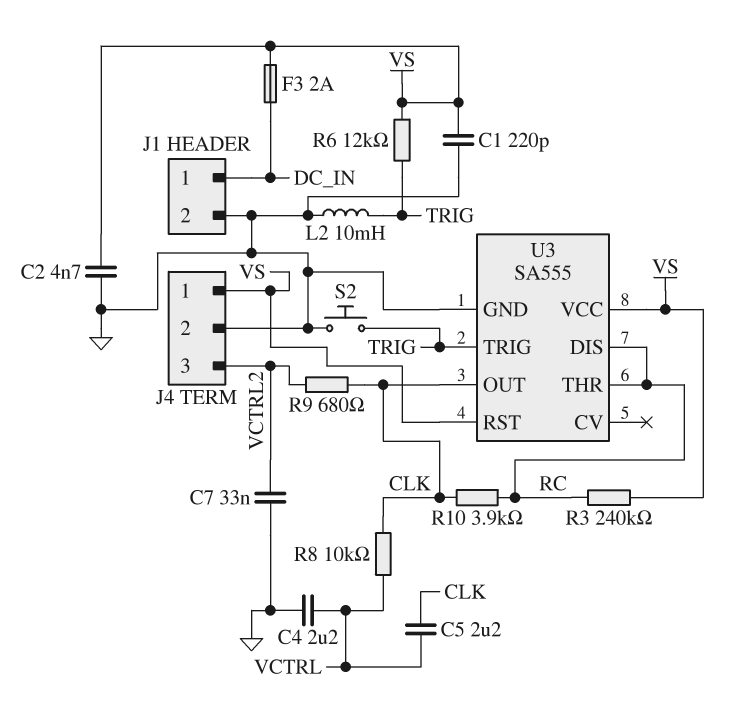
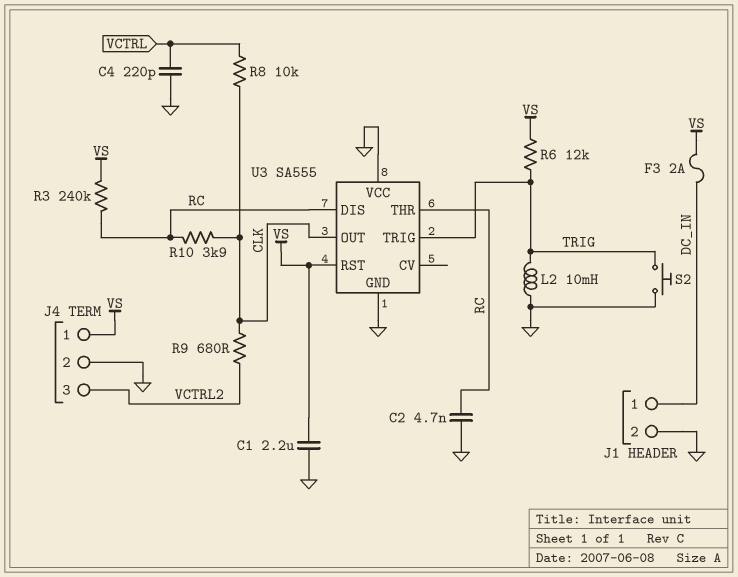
C1: 220pF (GND, VS) -> 2.2uF (GND, VS)
C2: 4.7nF (GND, VS) -> 4.7nF (GND, RC)
C4: 2.2uF (GND, VCTRL) -> 220pF (GND, VCTRL)
C5: 2.2uF (CLK, VCTRL) -> none
C7: 33nF (GND, VCTRL2) -> none
U3 pin VCC: VS -> GND

